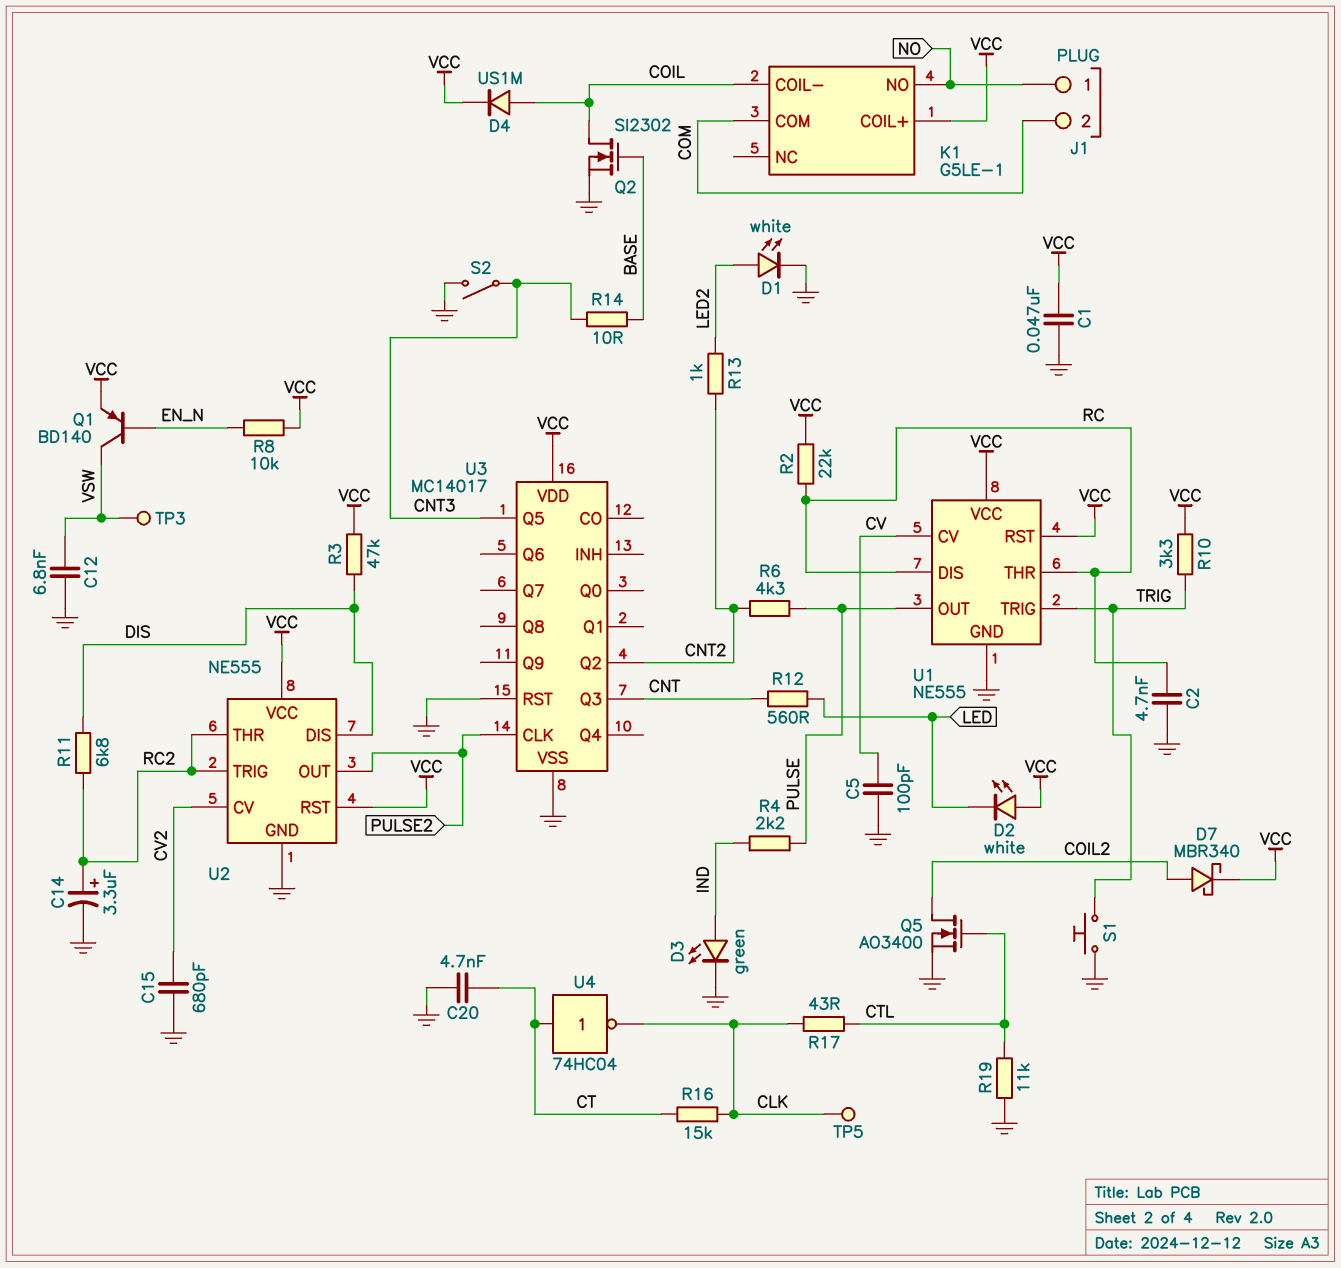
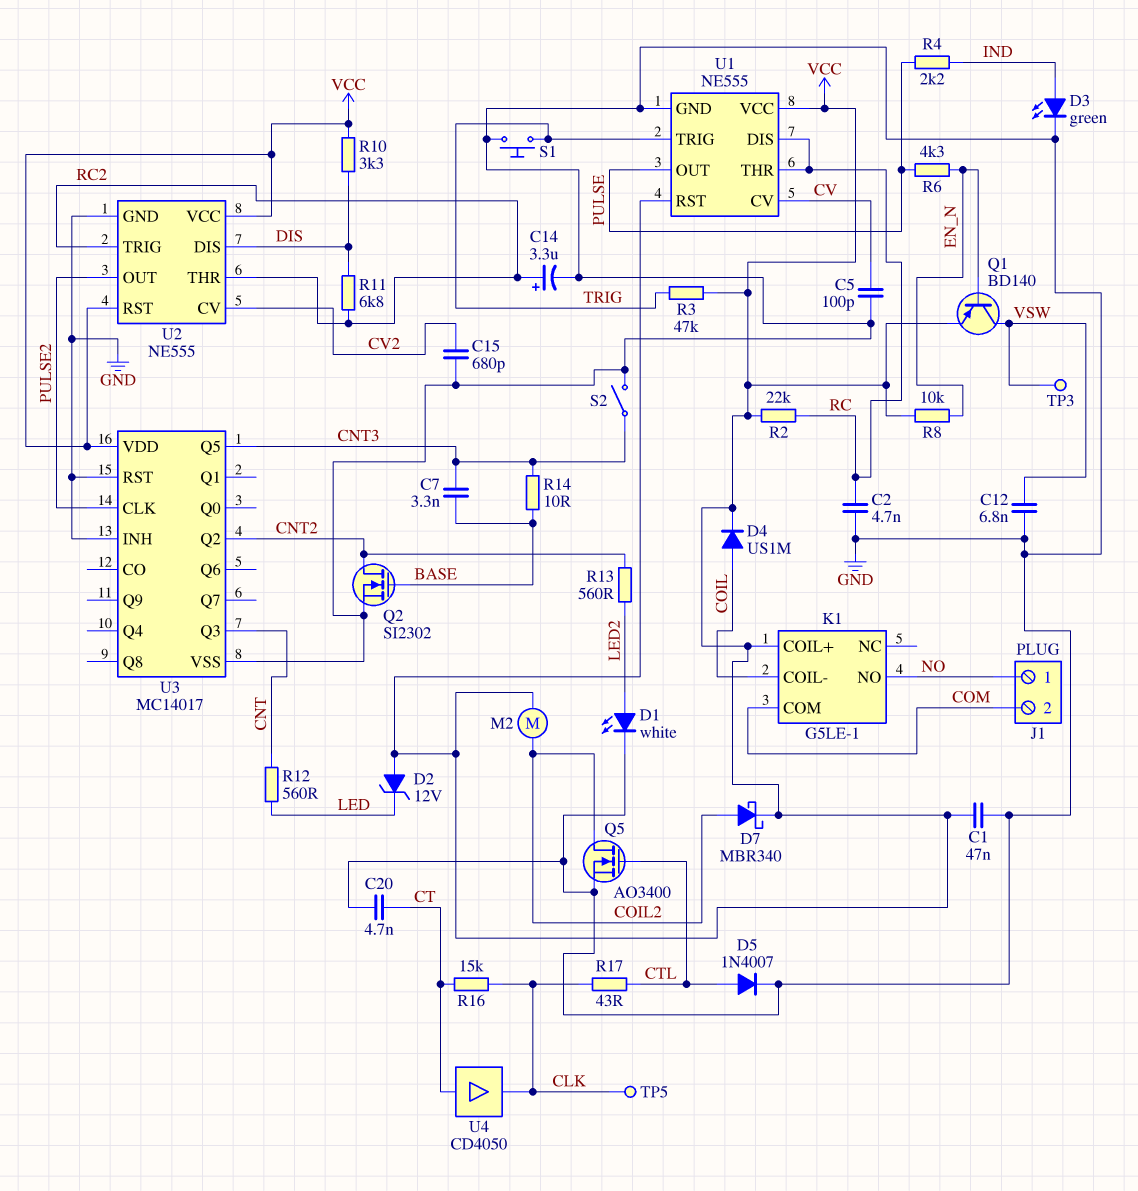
C7: none -> 3.3nF (BASE, CNT3)
D2: LED white (A VCC, K LED) -> zener 12V (A VCC, K LED)
D5: none -> diode 1N4007 (A CTL, K GND)
M2: none -> motor (COIL2, VCC)
Q2: NMOS SI2302 (G BASE, D COIL, S GND) -> NMOS SI2302 (G BASE, D CNT2, S GND)
R3: 47k (DIS, VCC) -> 47k (TRIG, VCC)
R6: 4.3k (CNT2, PULSE) -> 4.3k (EN_N, PULSE)
R10: 3.3k (TRIG, VCC) -> 3.3k (DIS, VCC)
R13: 1k (CNT2, LED2) -> 560 (CNT2, LED2)
R19: 11k (CTL, GND) -> none
U3 pin INH: none -> GND
U4: NOT 74HC04 (in CT, out CLK) -> buffer CD4050 (in CT, out CLK)

